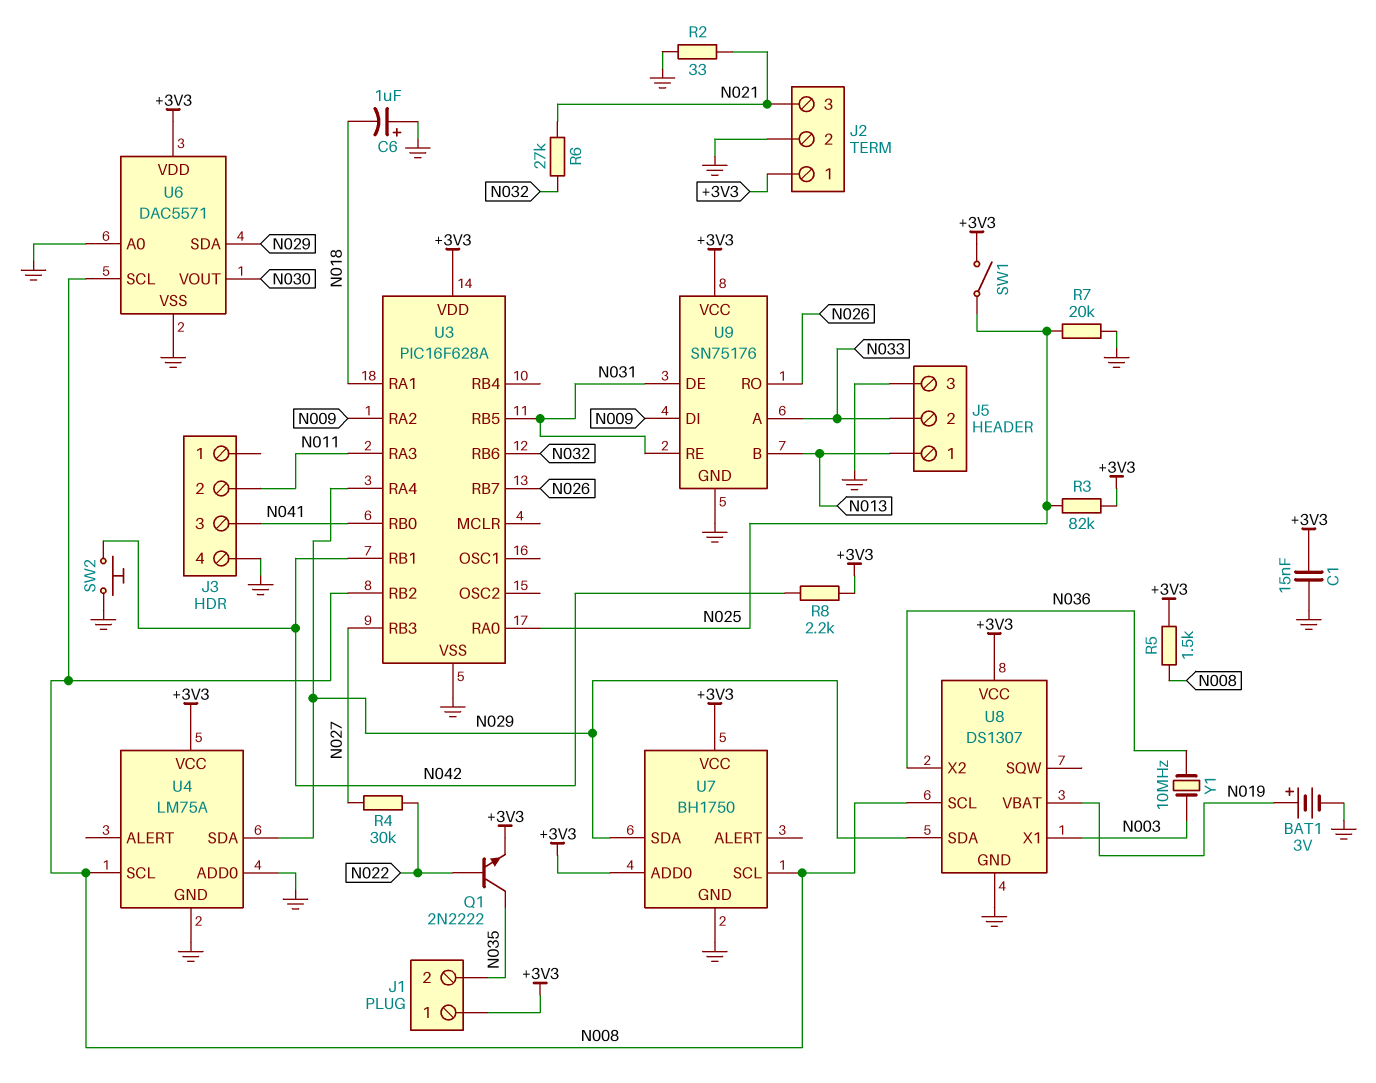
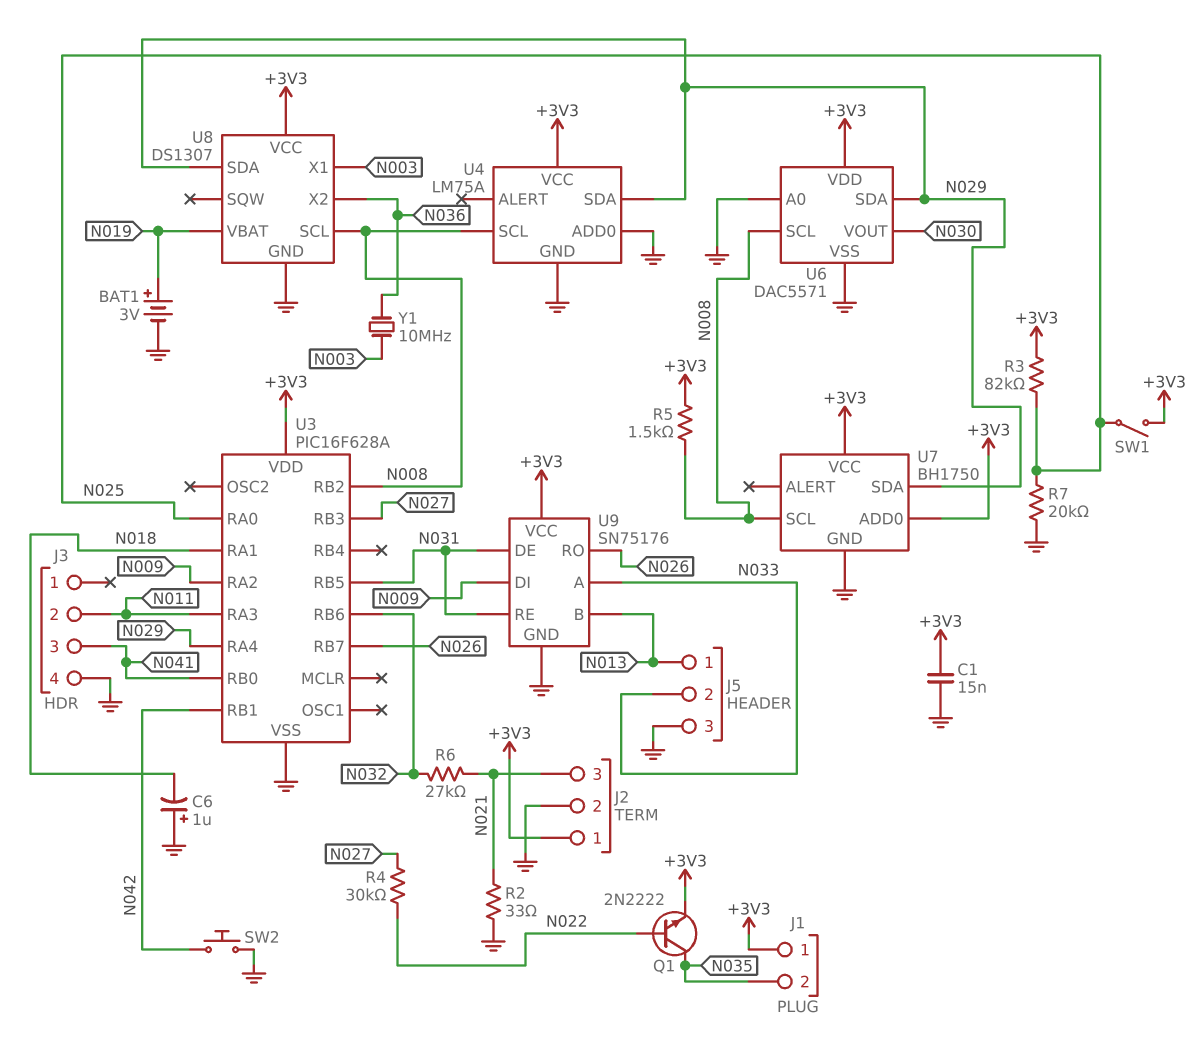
R8: 2.2k (+3V3, N042) -> none

